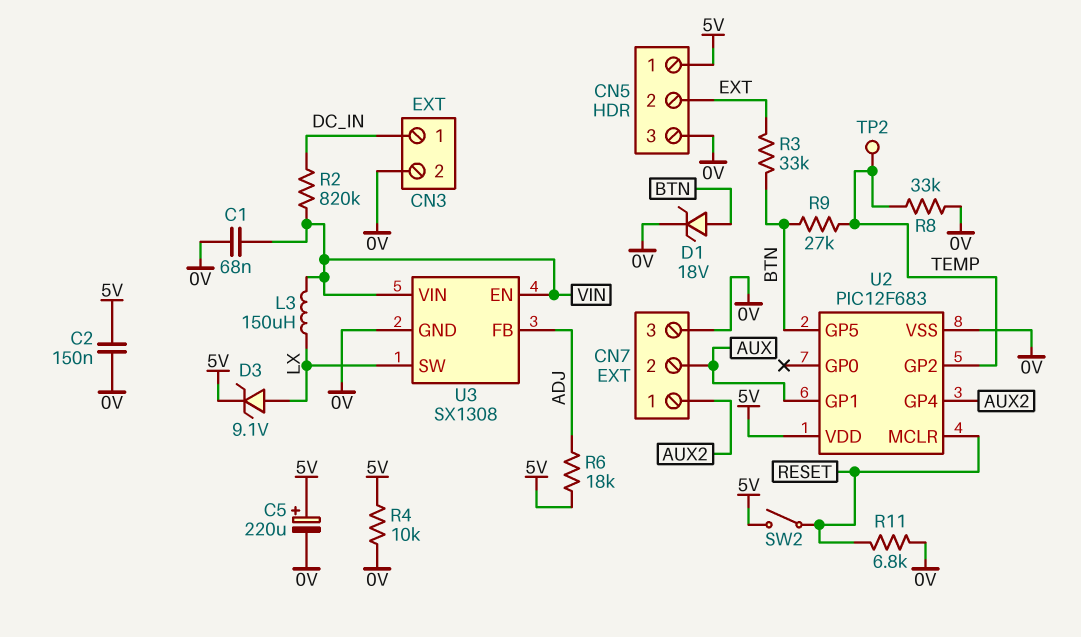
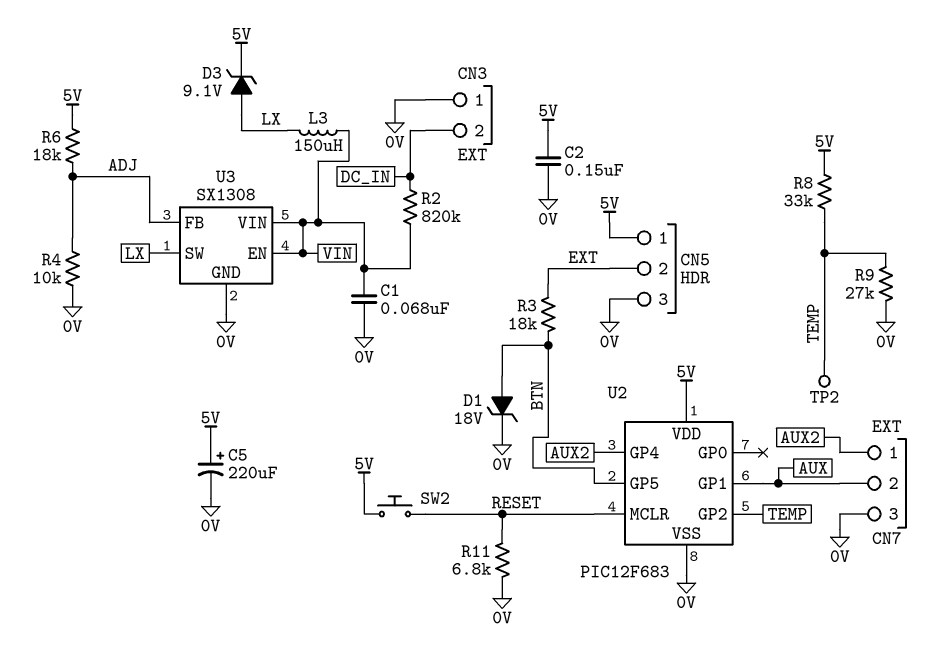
CN3 pin 1: DC_IN -> 0V
CN3 pin 2: 0V -> DC_IN
R3: 33k (BTN, EXT) -> 18k (BTN, EXT)
R4: 10k (0V, 5V) -> 10k (0V, ADJ)
R8: 33k (0V, TEMP) -> 33k (5V, TEMP)
R9: 27k (BTN, TEMP) -> 27k (0V, TEMP)
SW2: switch (5V, RESET) -> button (5V, RESET)

